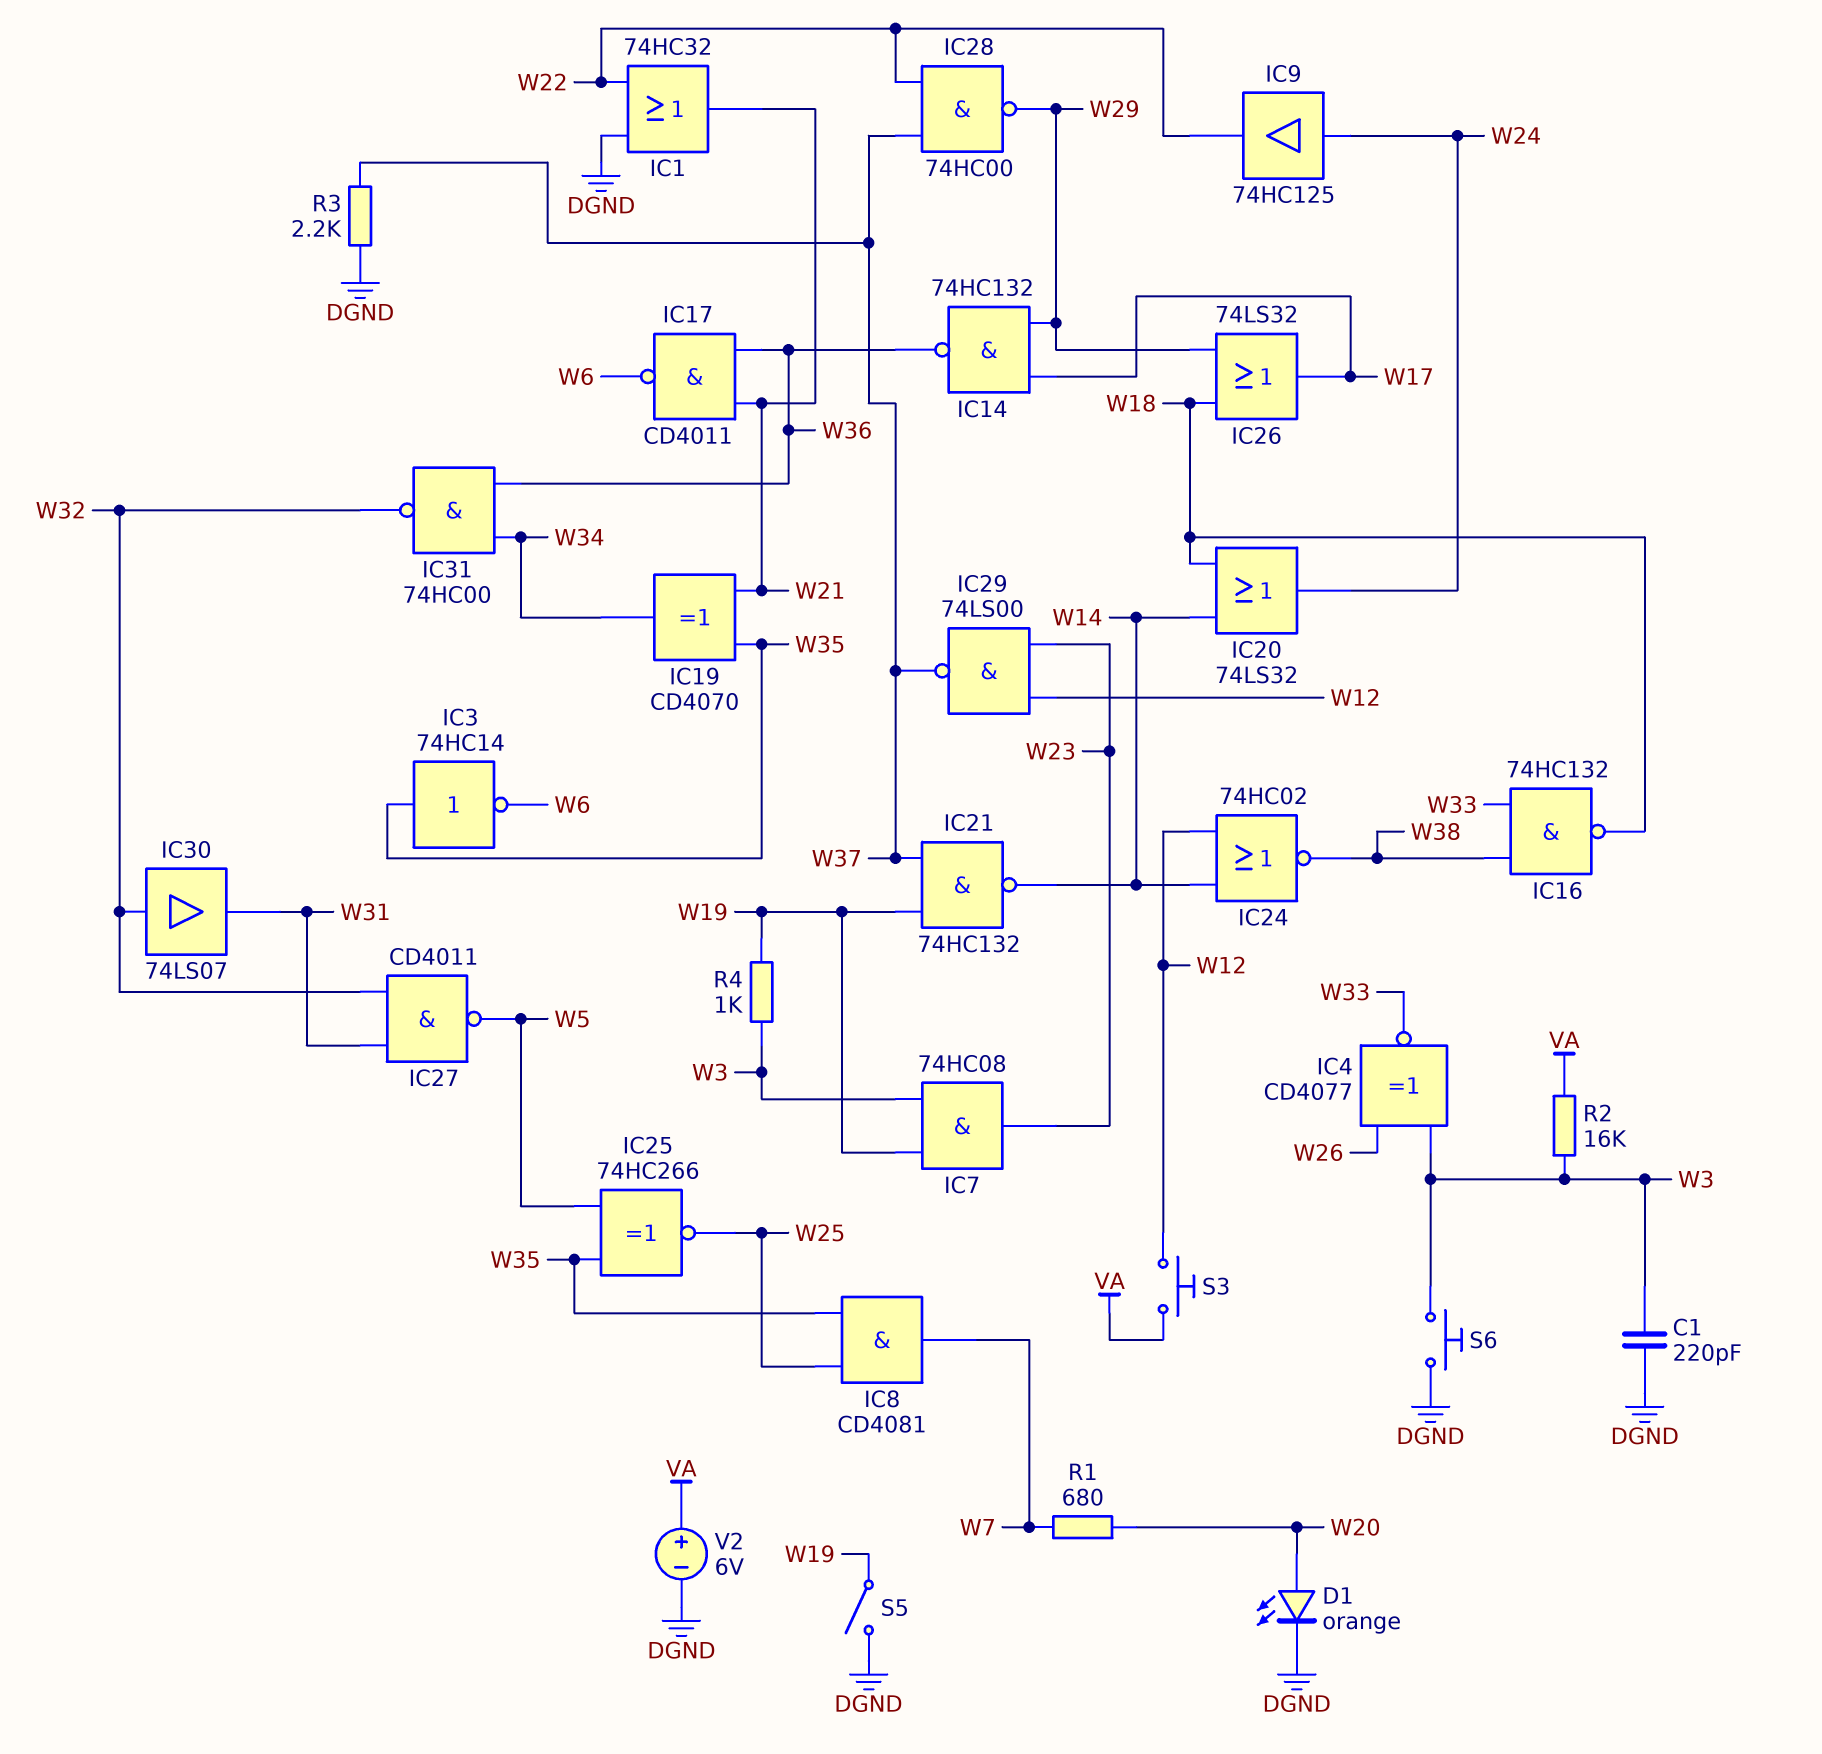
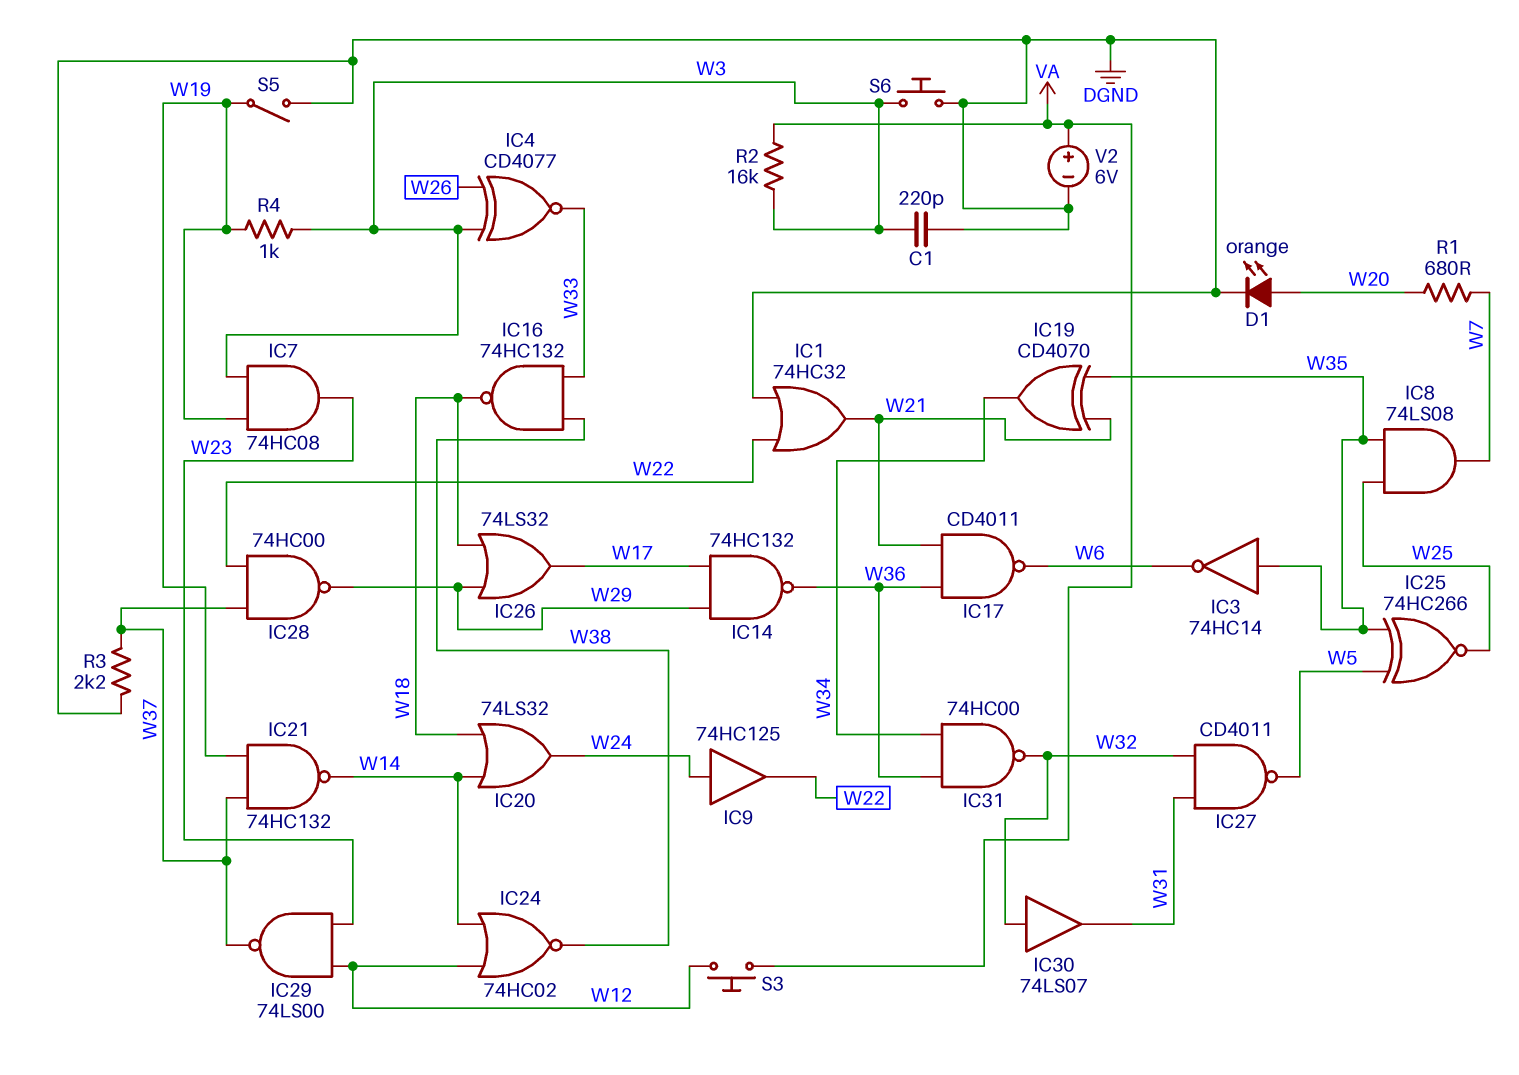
IC8: AND CD4081 (in W25, in W35, out W7) -> AND 74LS08 (in W25, in W35, out W7)

